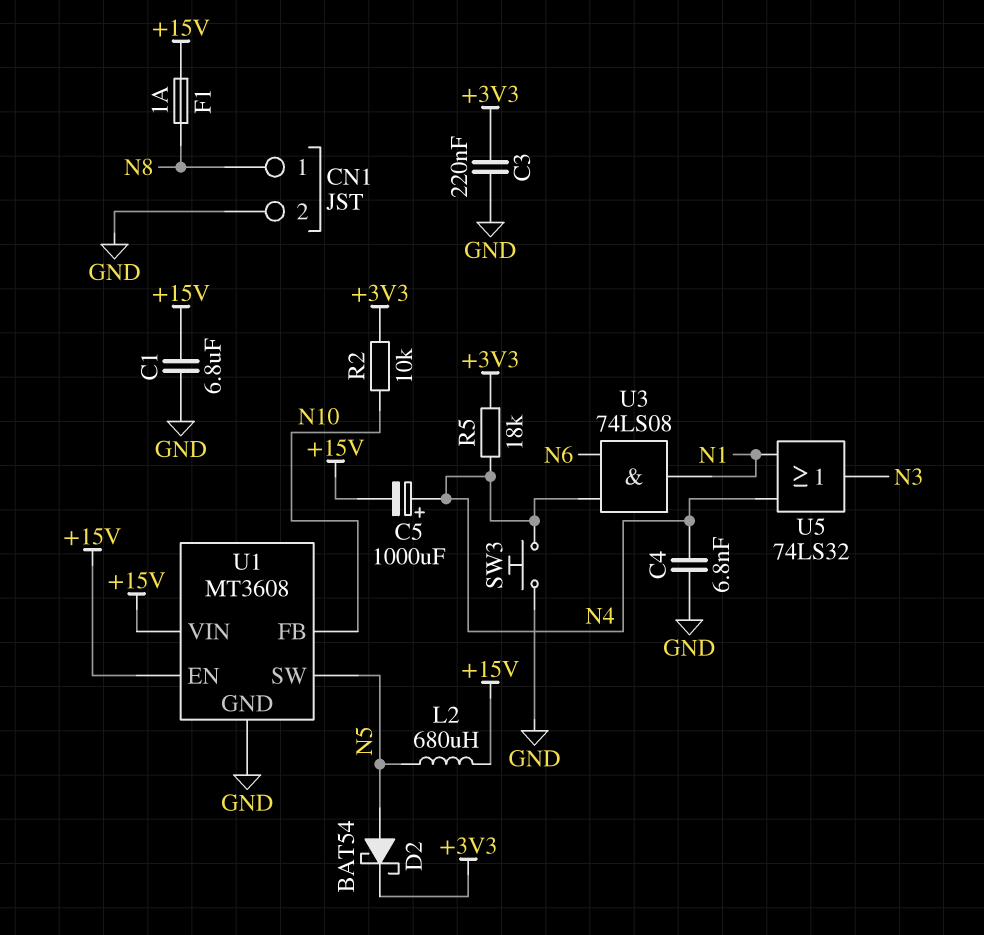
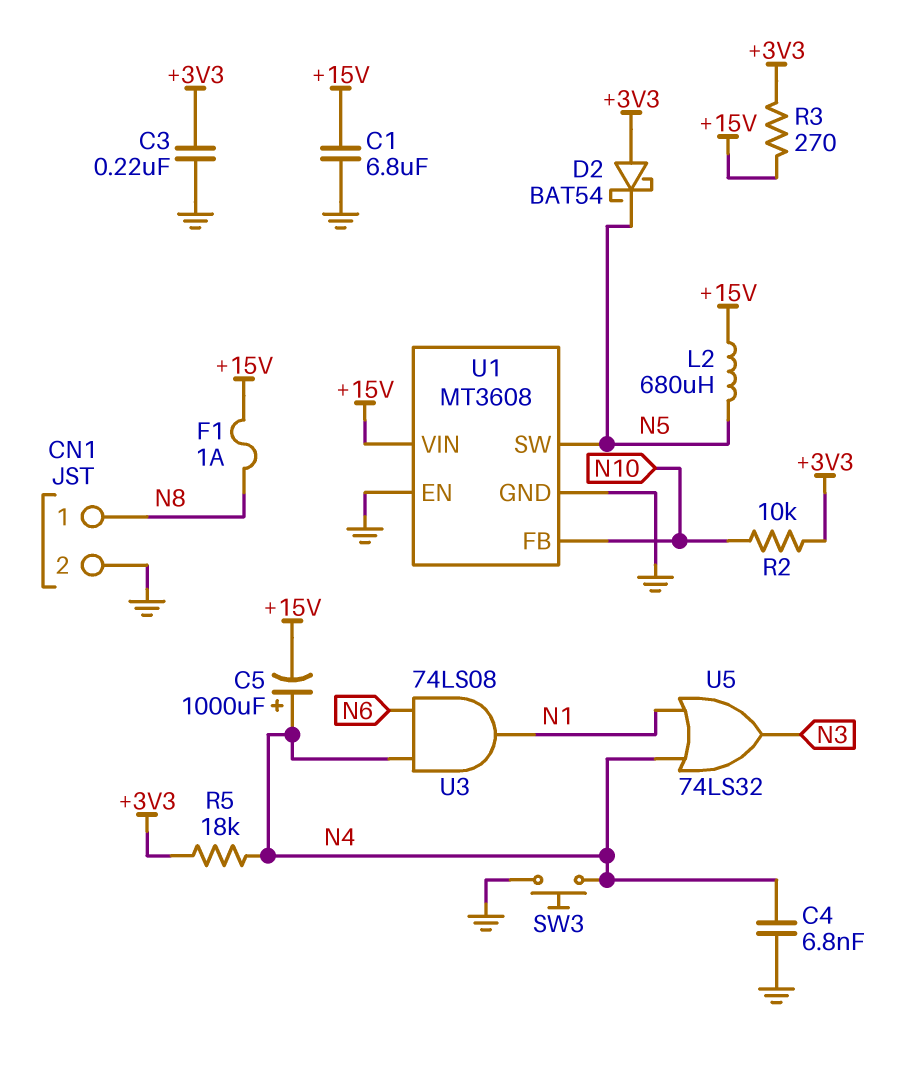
D2: schottky BAT54 (A N5, K +3V3) -> schottky BAT54 (A +3V3, K N5)
R3: none -> 270 (+3V3, +15V)
U1 pin EN: +15V -> GND

